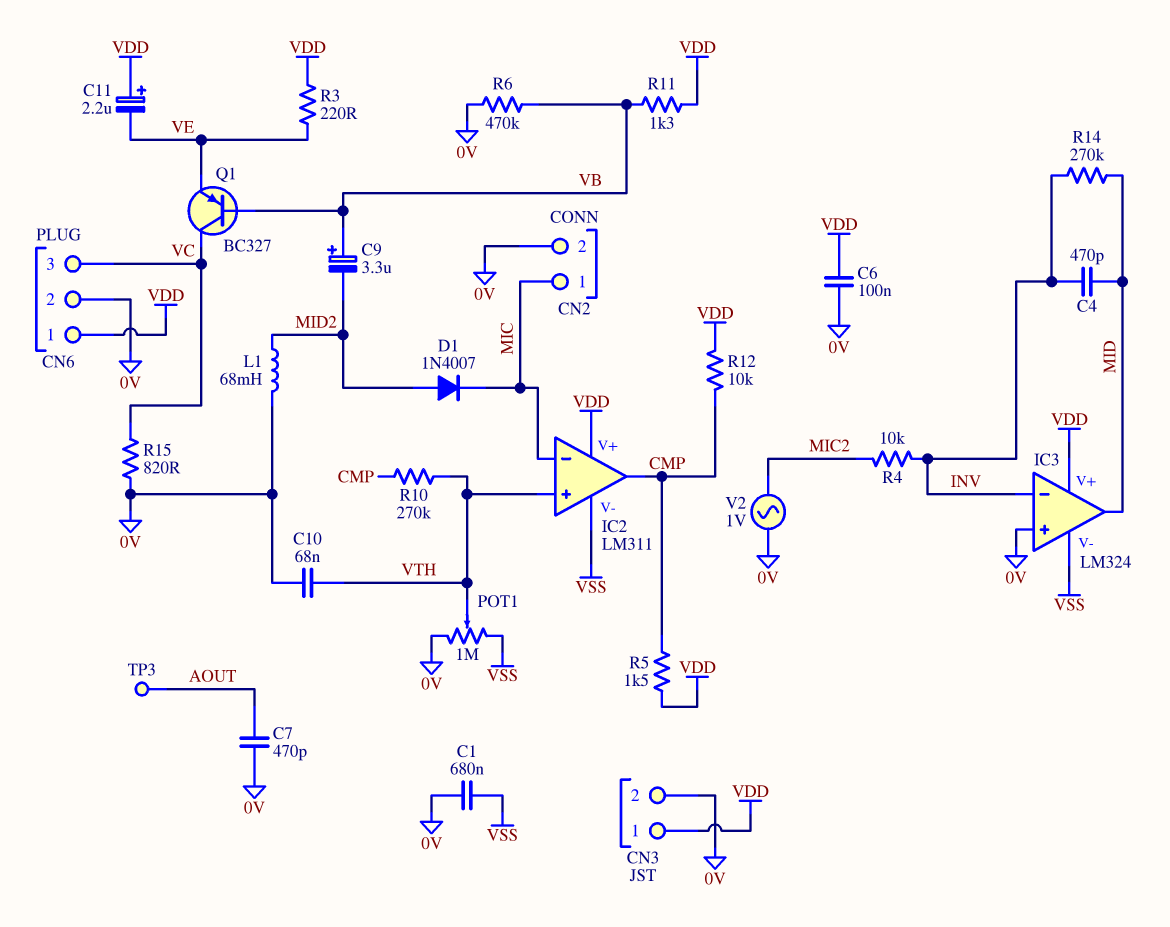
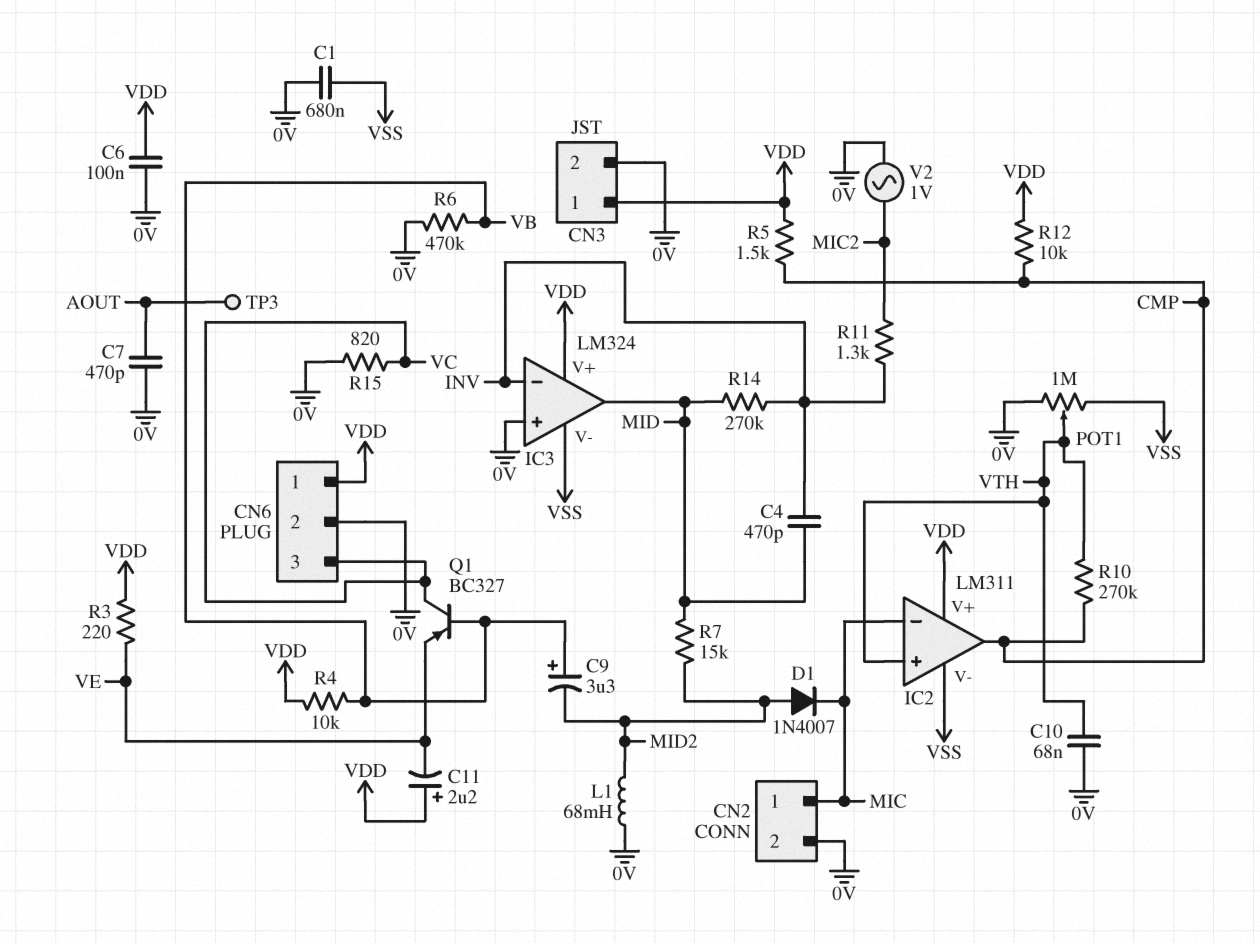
R4: 10k (INV, MIC2) -> 10k (VB, VDD)
R7: none -> 15k (MID, MID2)
R11: 1.3k (VB, VDD) -> 1.3k (INV, MIC2)

